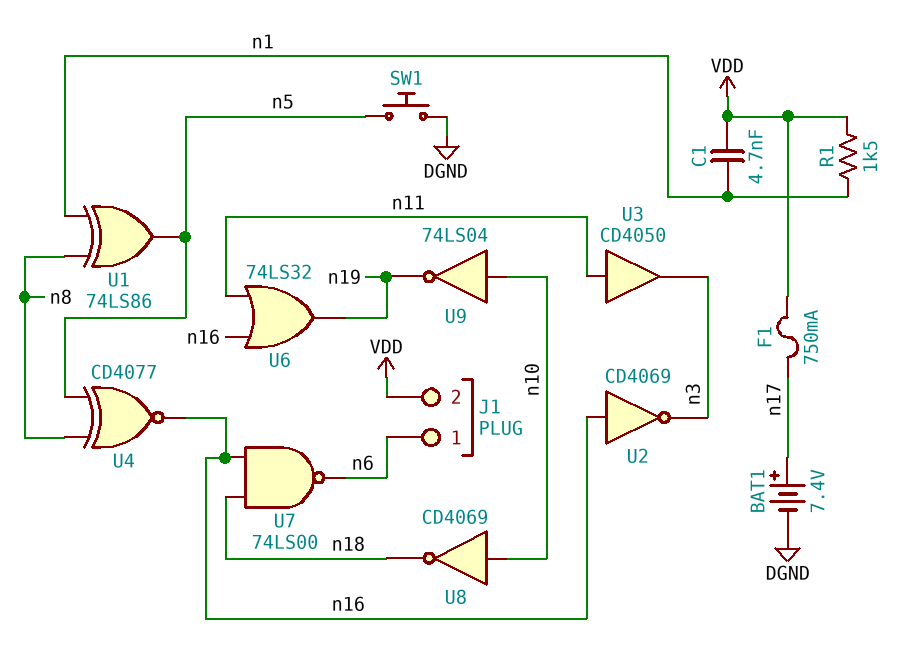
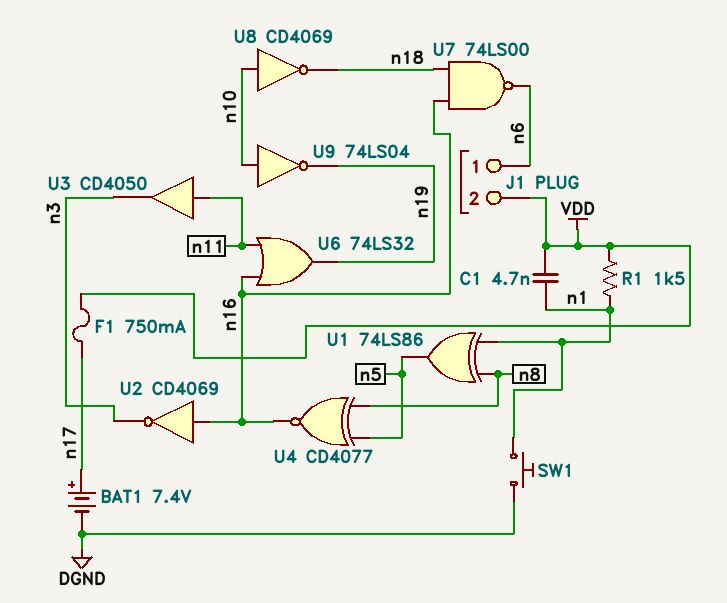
SW1: button (DGND, n5) -> button (DGND, n1)

